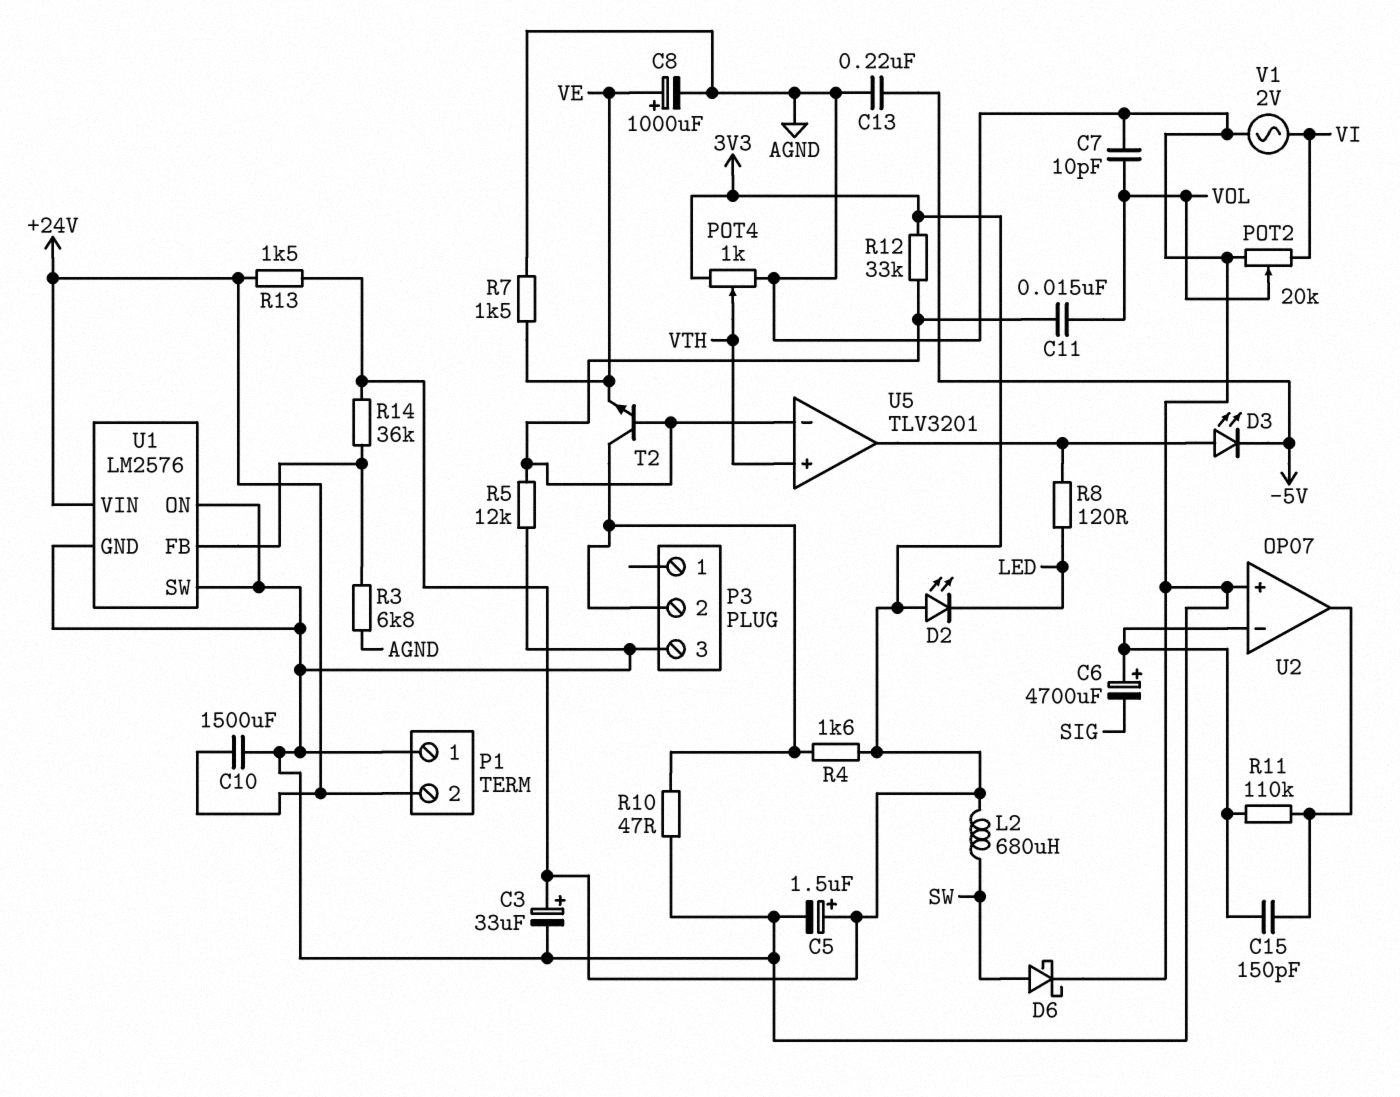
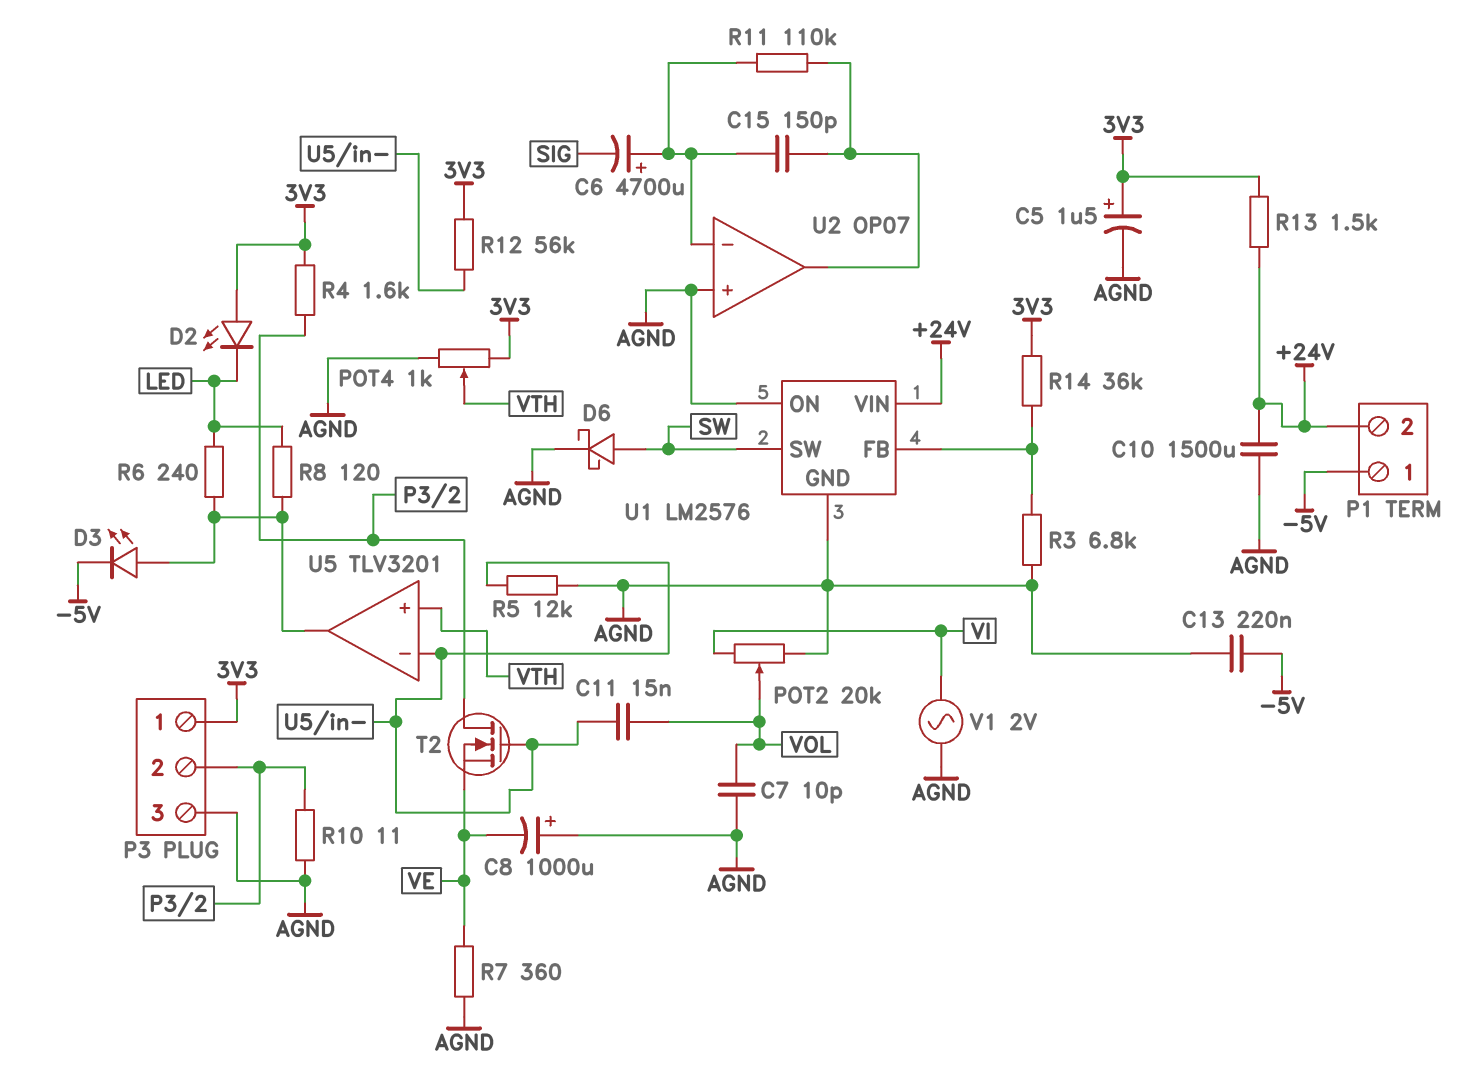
C3: 33uF (plus 3V3, minus AGND) -> none
C8: 1000uF (plus VE, minus AGND) -> 1000uF (plus AGND, minus VE)
L2: 680uH (3V3, SW) -> none
P1 pin 1: AGND -> -5V
P3 pin 1: none -> 3V3
R6: none -> 240 (LED, U5/out)
R7: 1.5k (AGND, VE) -> 360 (AGND, VE)
R10: 47 (AGND, P3/2) -> 11 (AGND, P3/2)
R12: 33k (3V3, U5/in-) -> 56k (3V3, U5/in-)
T2: NPN (B U5/in-, C P3/2, E VE) -> NMOS (G U5/in-, D P3/2, S VE)
U1 pin SW: AGND -> SW

